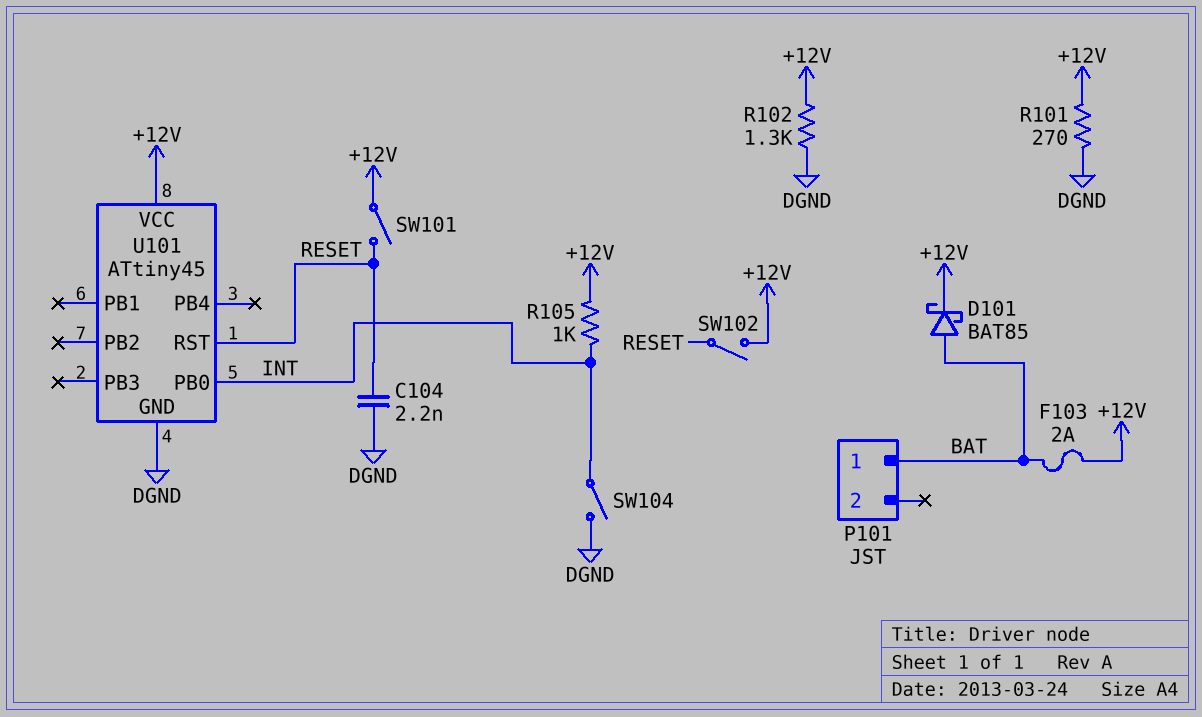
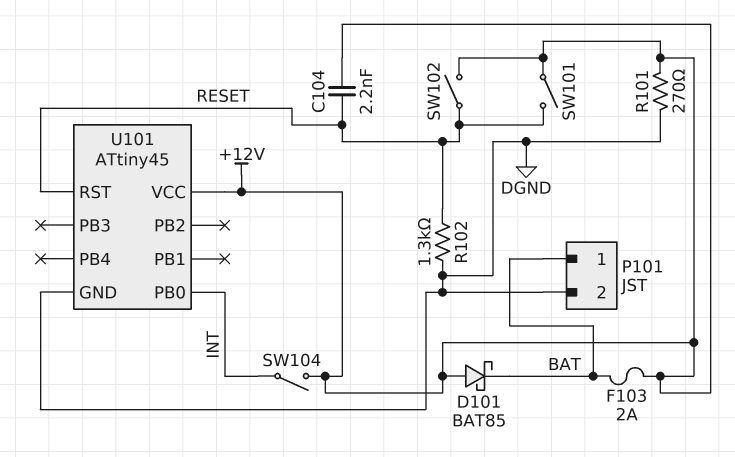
C104: 2.2nF (DGND, RESET) -> 2.2nF (+12V, RESET)
D101: schottky BAT85 (A BAT, K +12V) -> schottky BAT85 (A +12V, K BAT)
P101 pin 2: none -> DGND
R102: 1.3k (+12V, DGND) -> 1.3k (DGND, RESET)
R105: 1k (+12V, INT) -> none
SW104: switch (DGND, INT) -> switch (+12V, INT)

